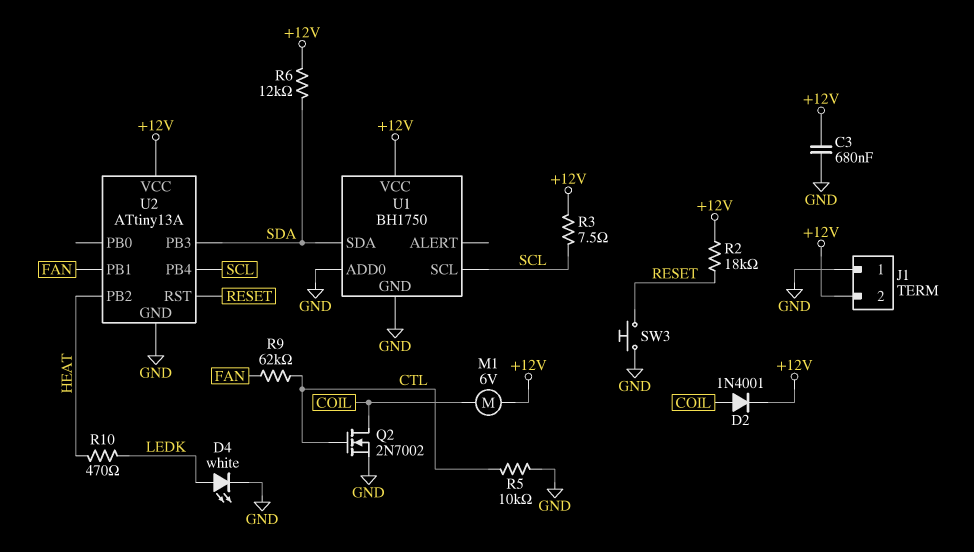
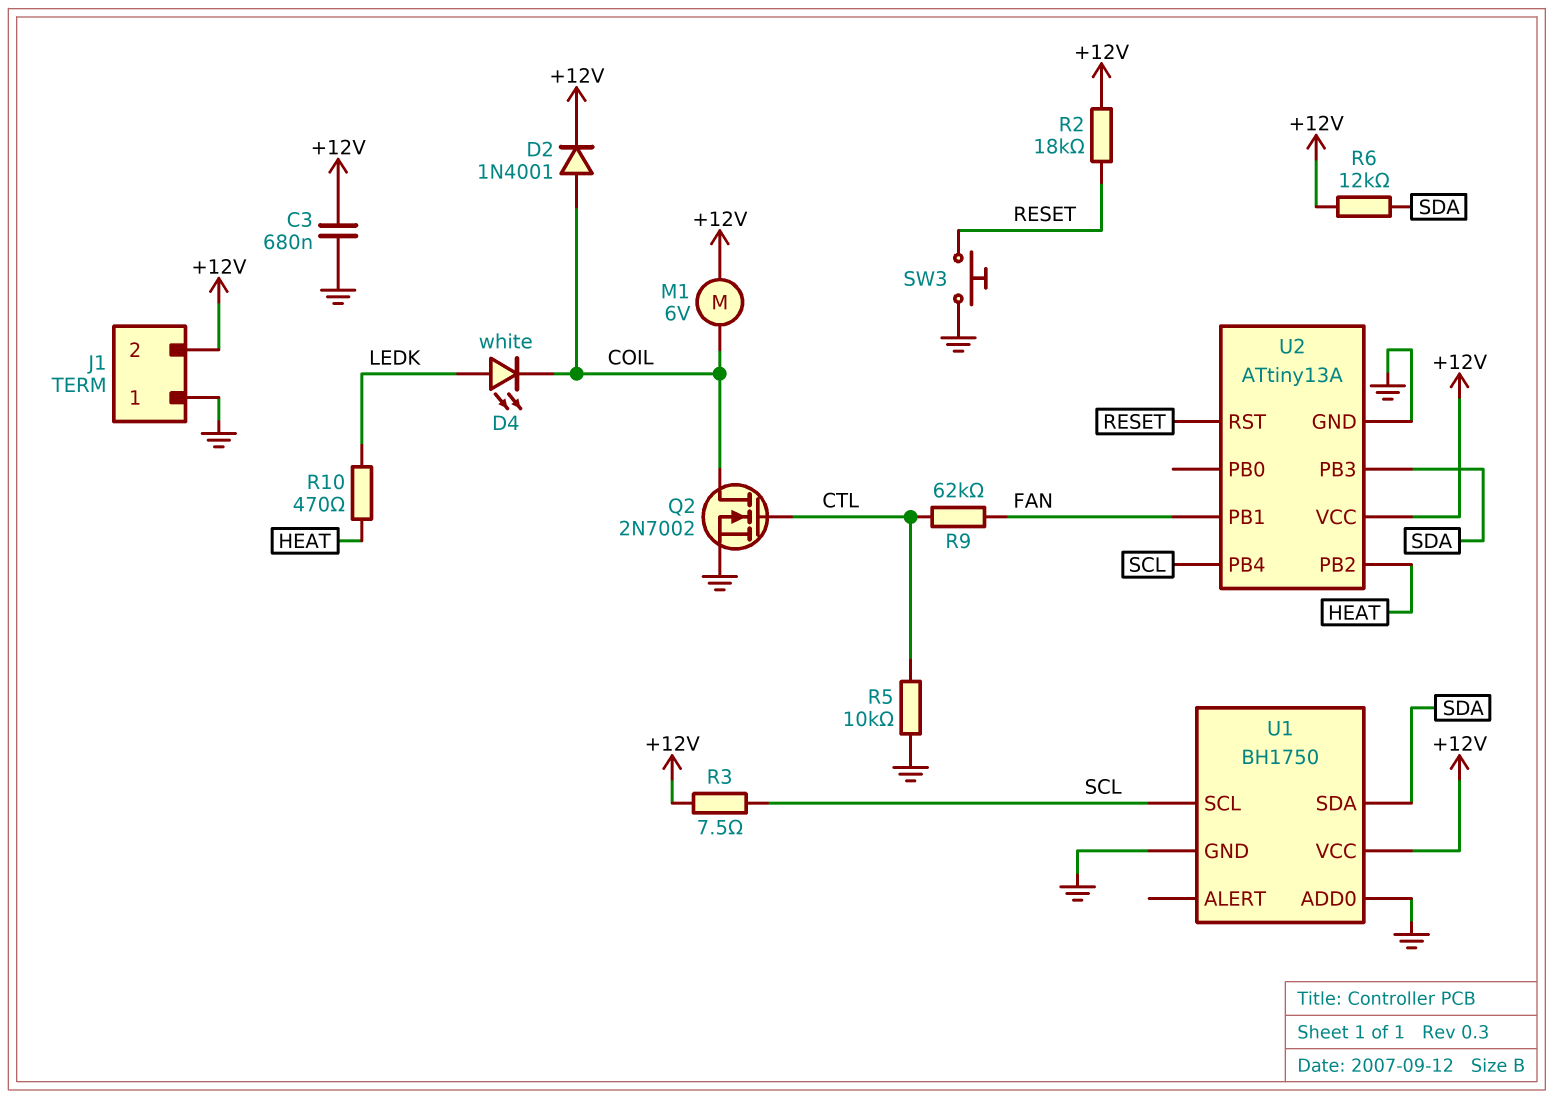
D4: LED white (A LEDK, K GND) -> LED white (A LEDK, K COIL)

